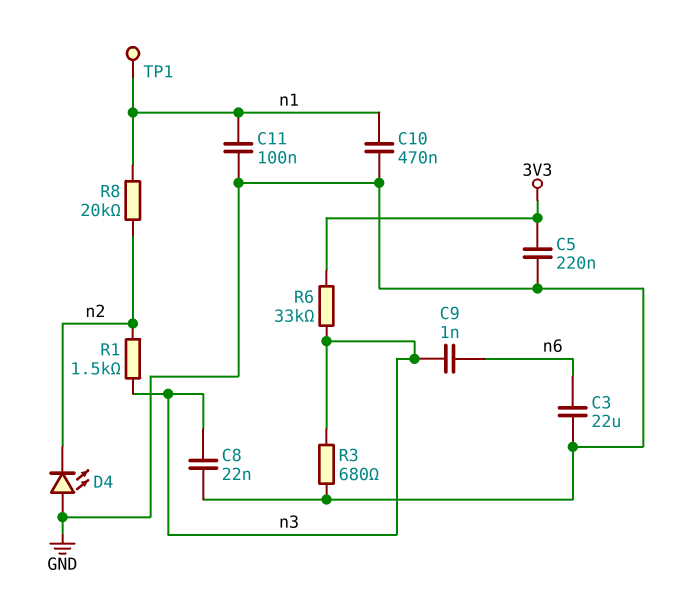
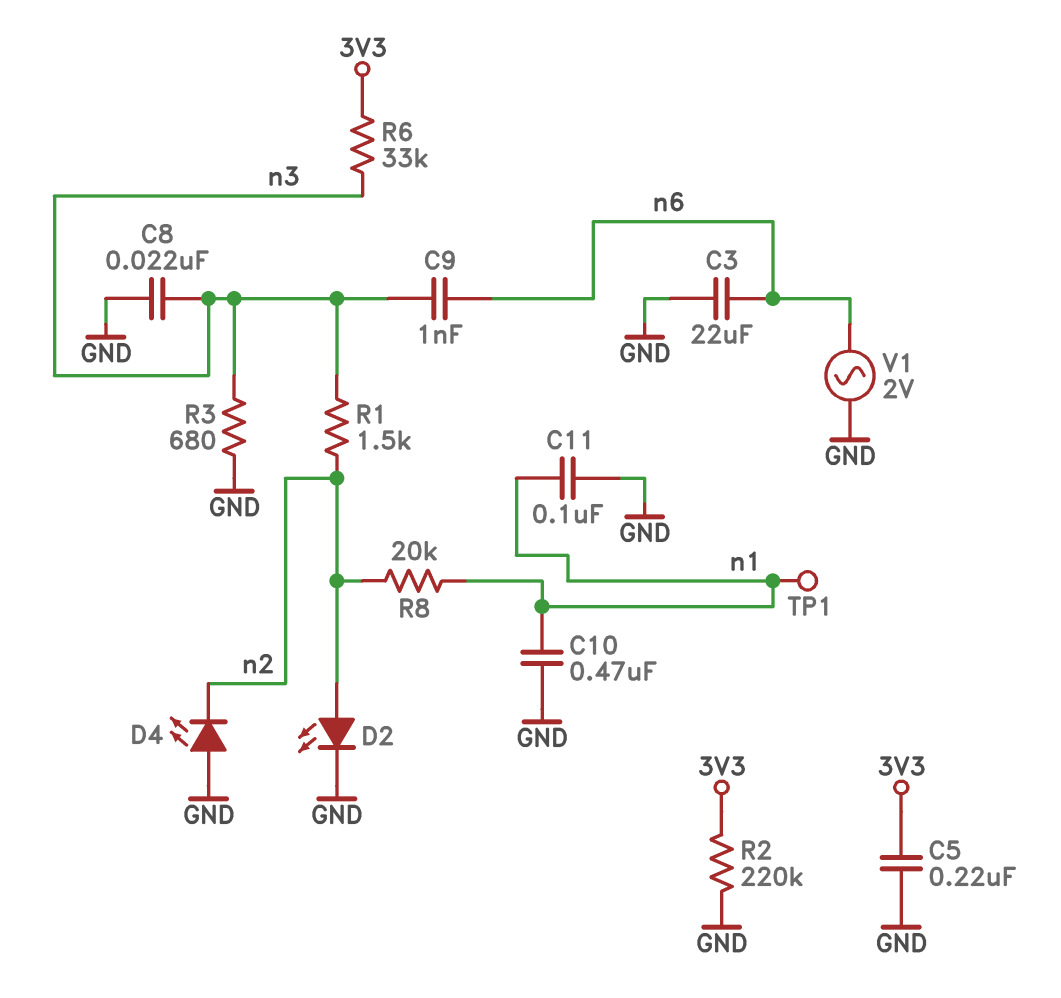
D2: none -> LED (A n2, K GND)
R2: none -> 220k (3V3, GND)
V1: none -> AC 2V (GND, n6)

